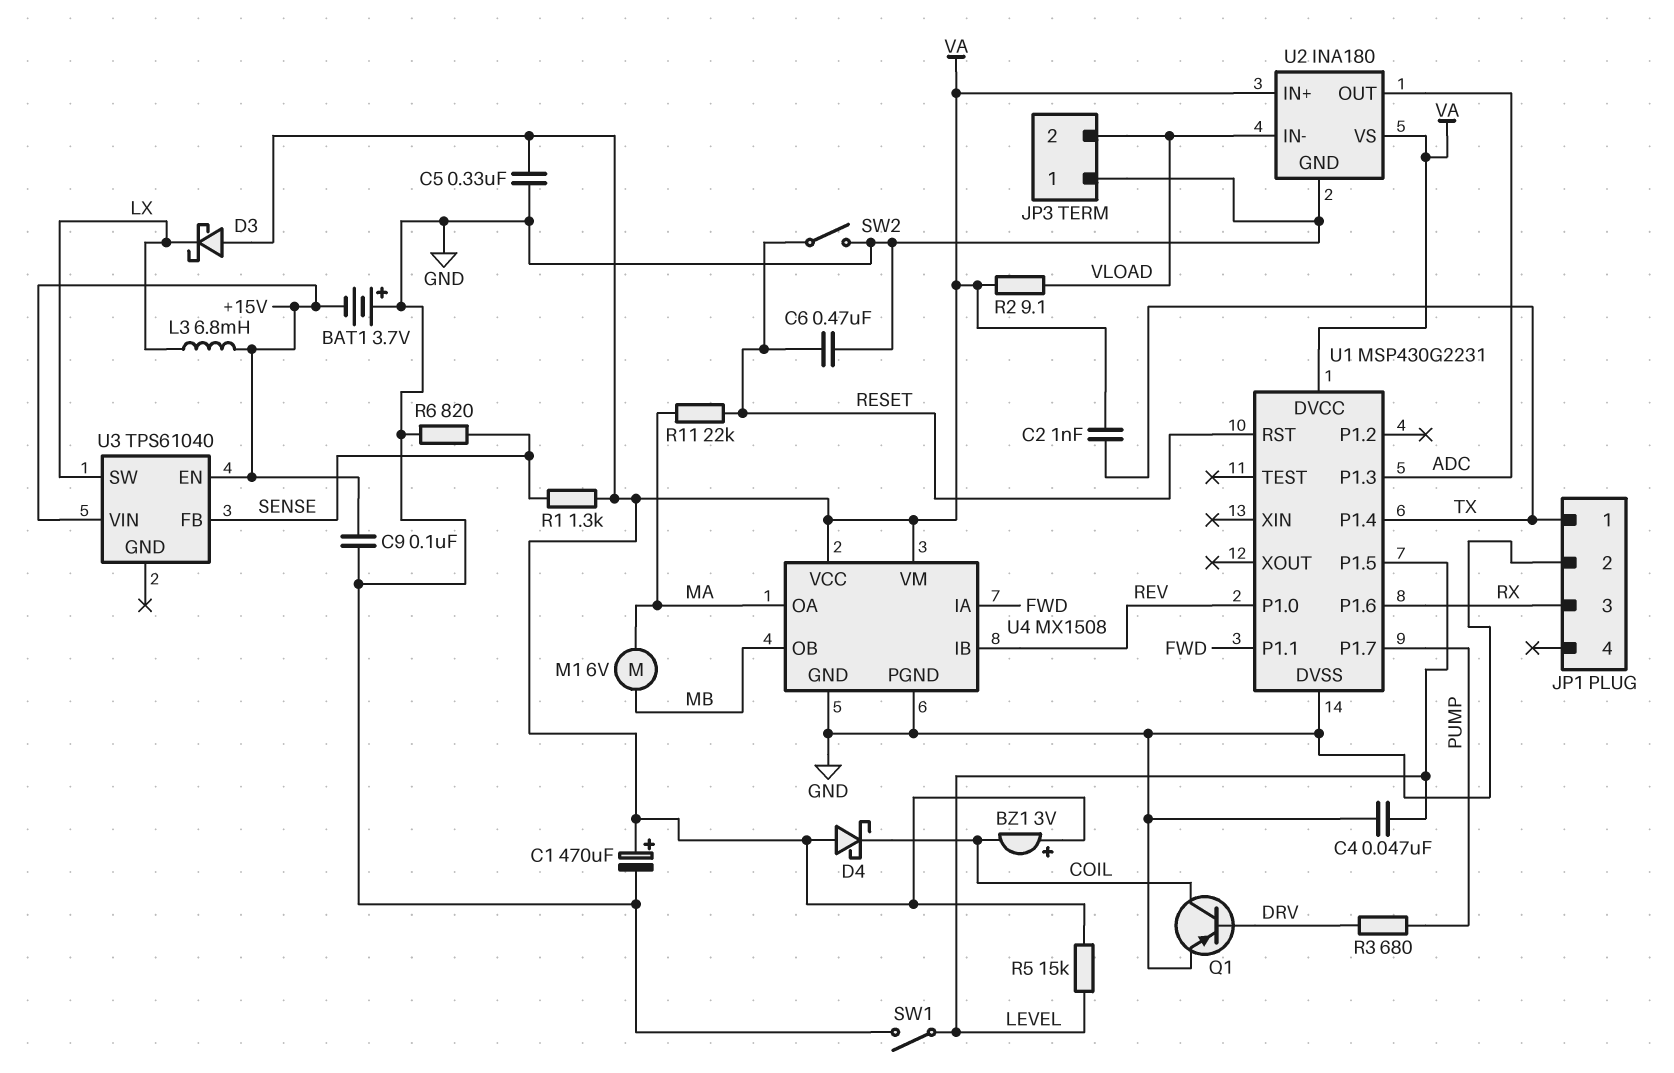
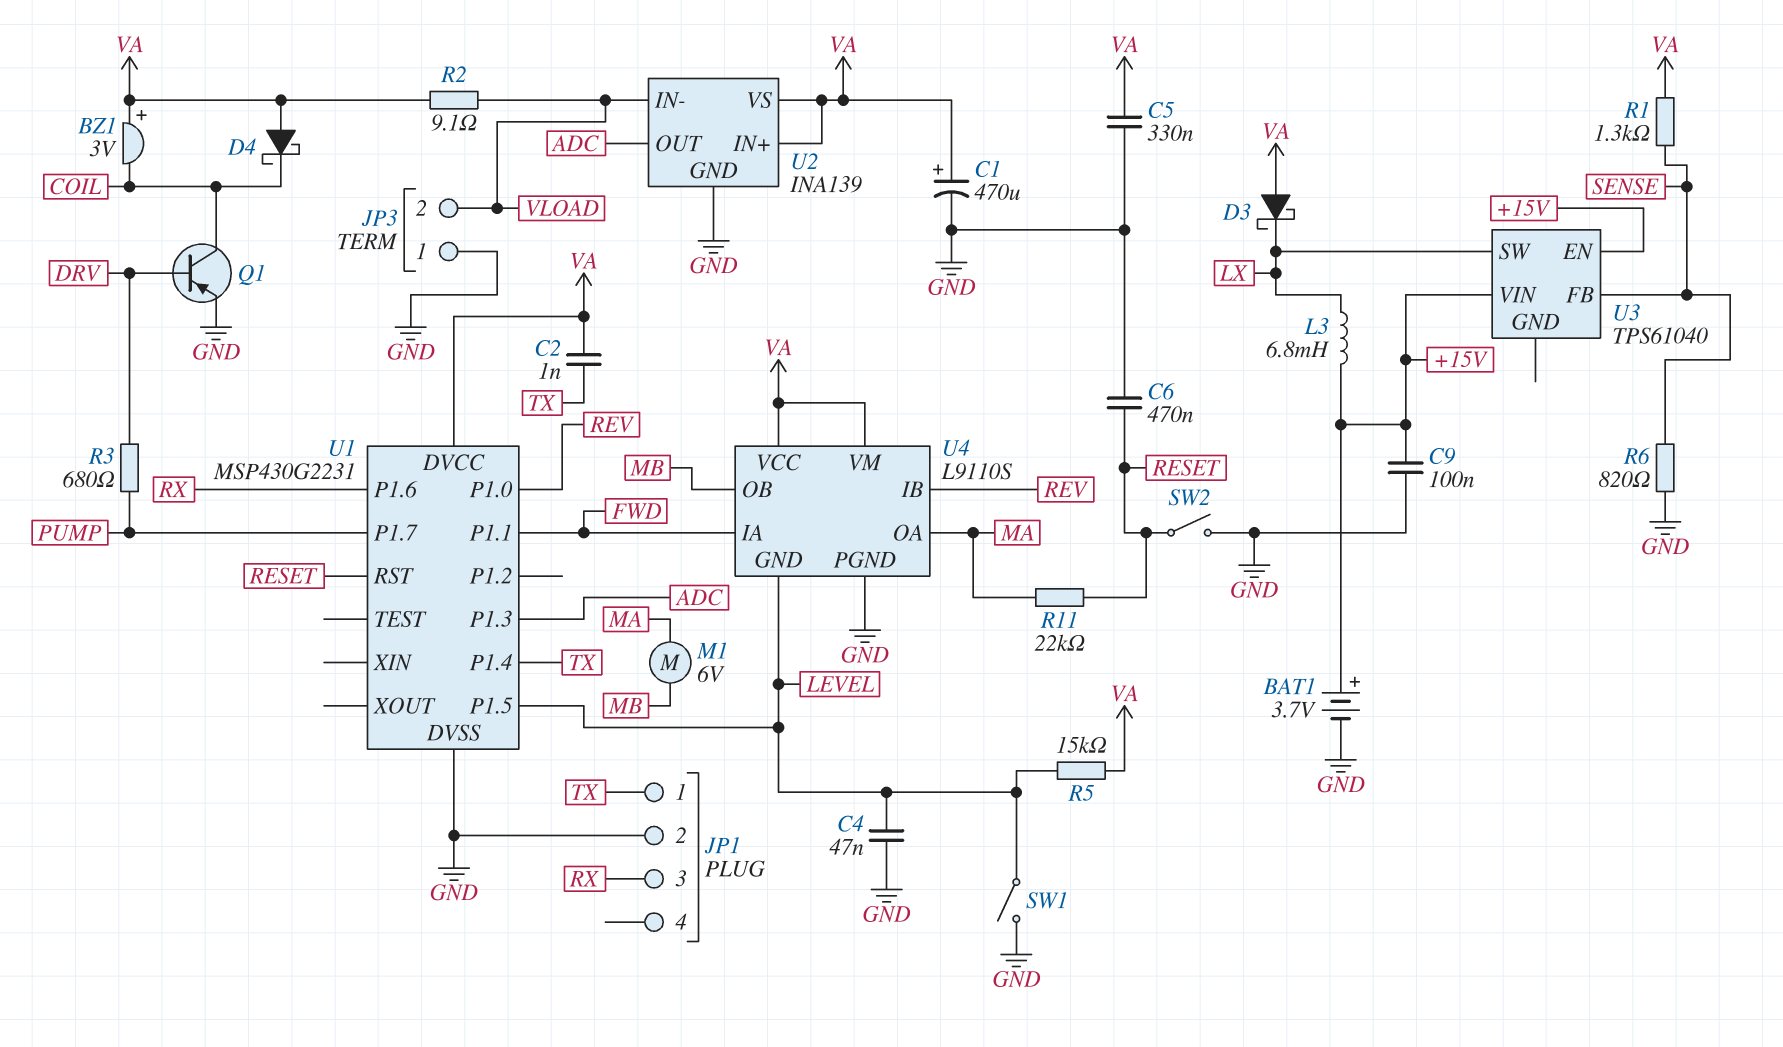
BAT1: 3.7V (plus GND, minus +15V) -> 3.7V (plus +15V, minus GND)
U2: INA180 -> INA139
U4: MX1508 -> L9110S
U4 pin GND: GND -> LEVEL

